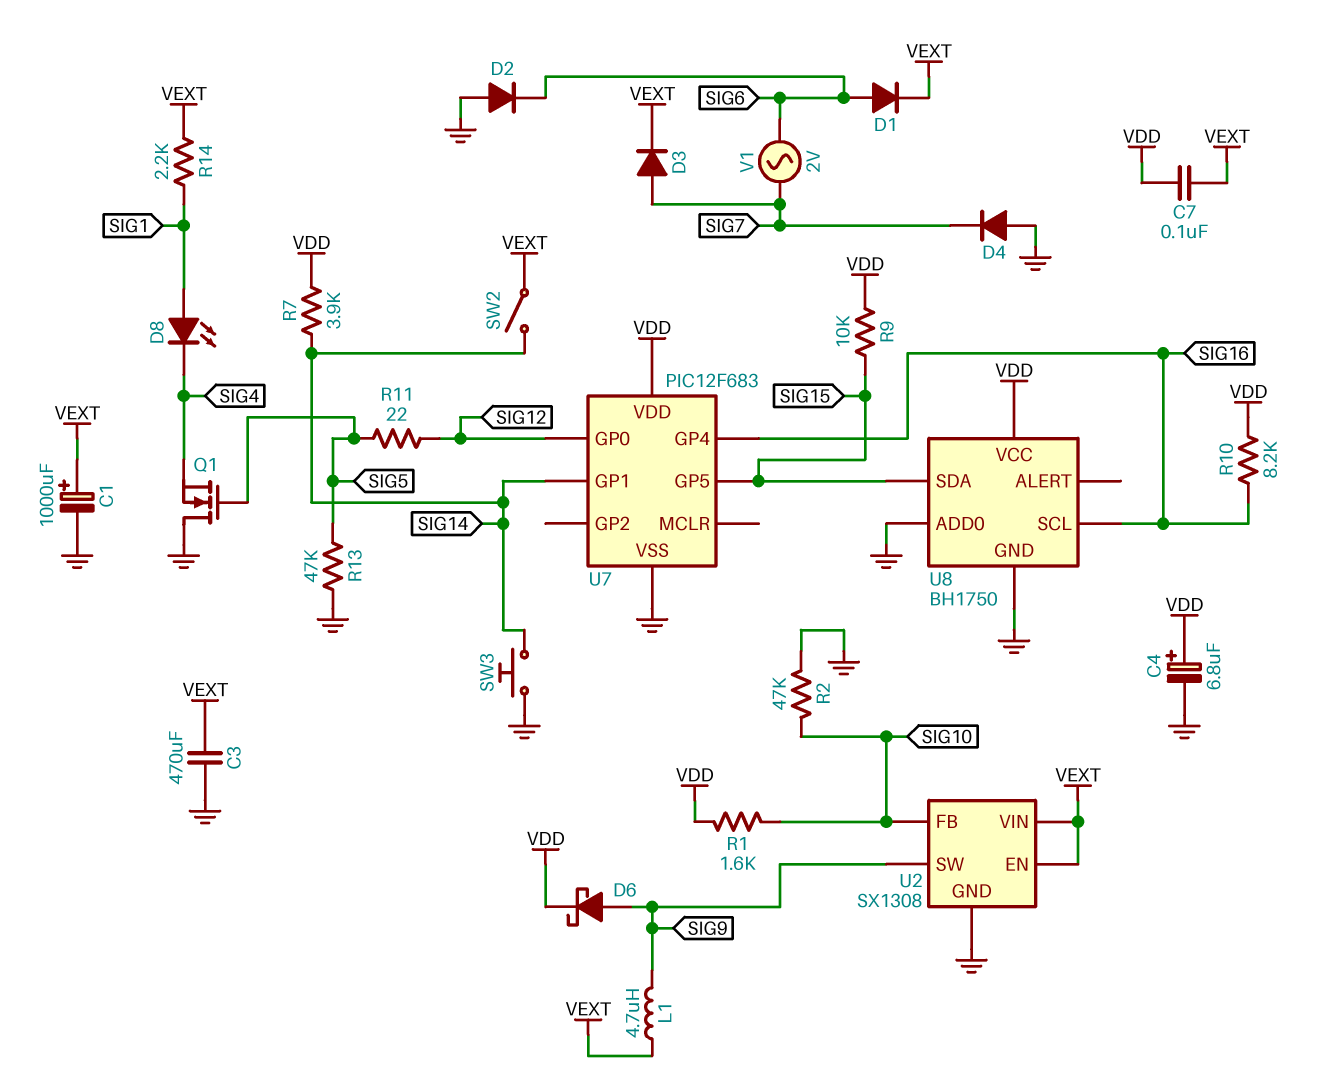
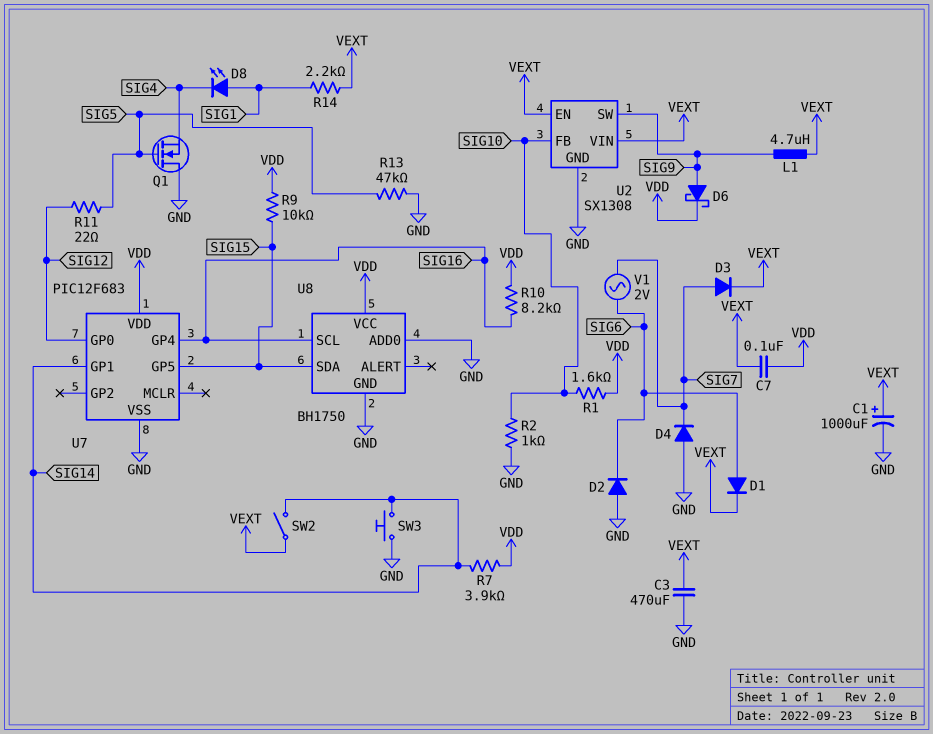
C4: 6.8uF (plus VDD, minus GND) -> none
R2: 47k (GND, SIG10) -> 1k (GND, SIG10)

